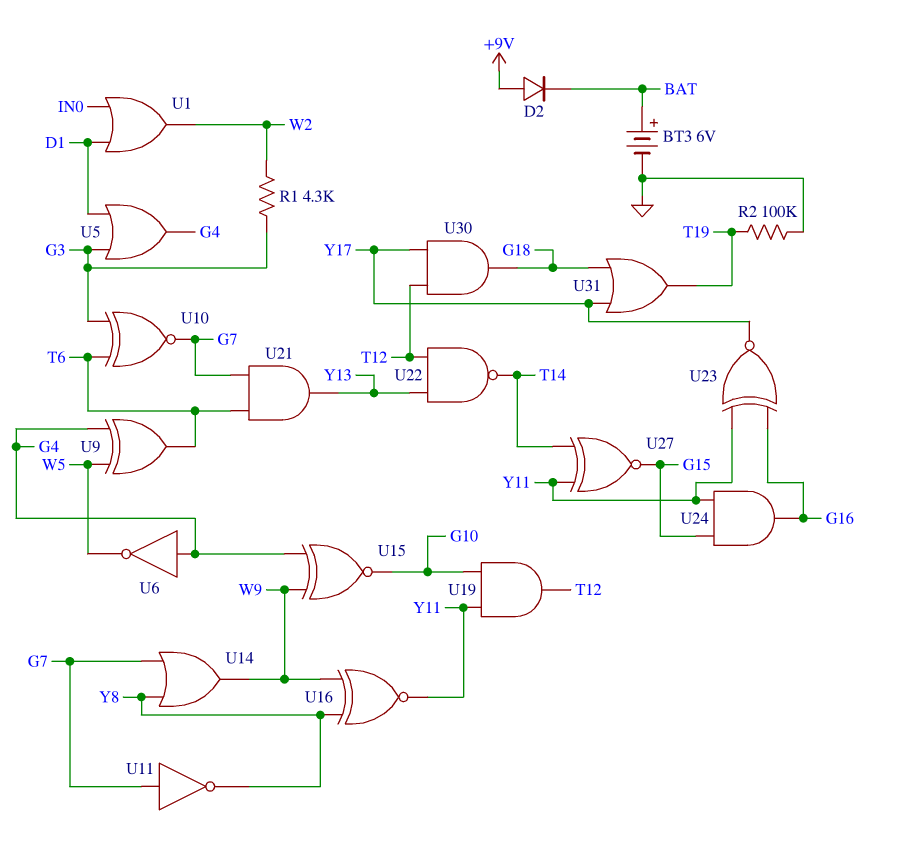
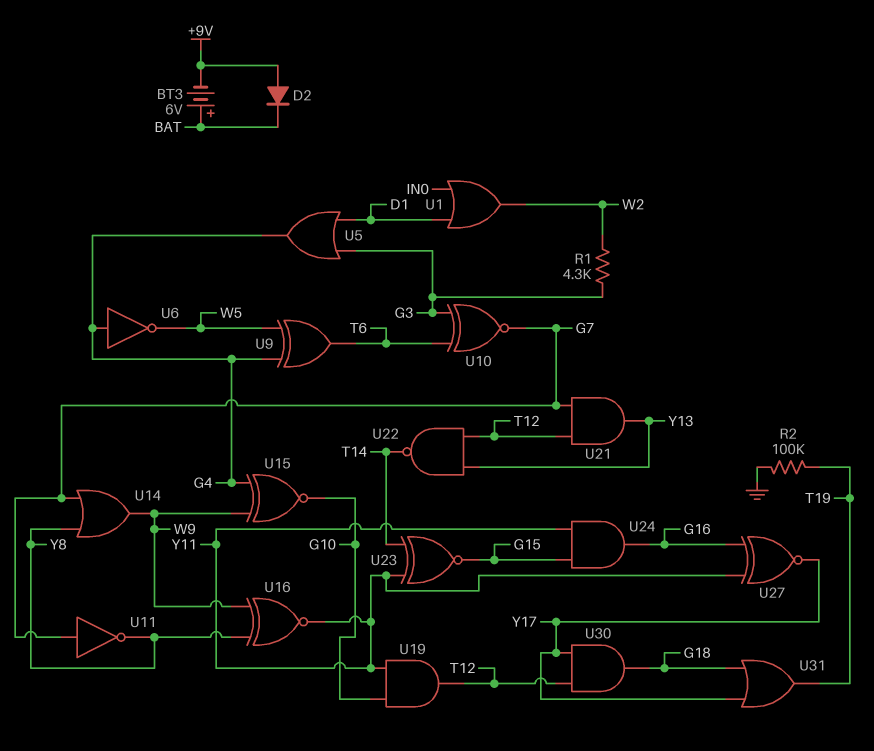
BT3: 6V (plus BAT, minus GND) -> 6V (plus BAT, minus +9V)
U21: AND (in G7, in T6, out Y13) -> AND (in G7, in T12, out Y13)
U23: XNOR (in G16, in Y11, out Y17) -> XNOR (in T14, in Y11, out G15)
U27: XNOR (in T14, in Y11, out G15) -> XNOR (in G16, in Y11, out Y17)

